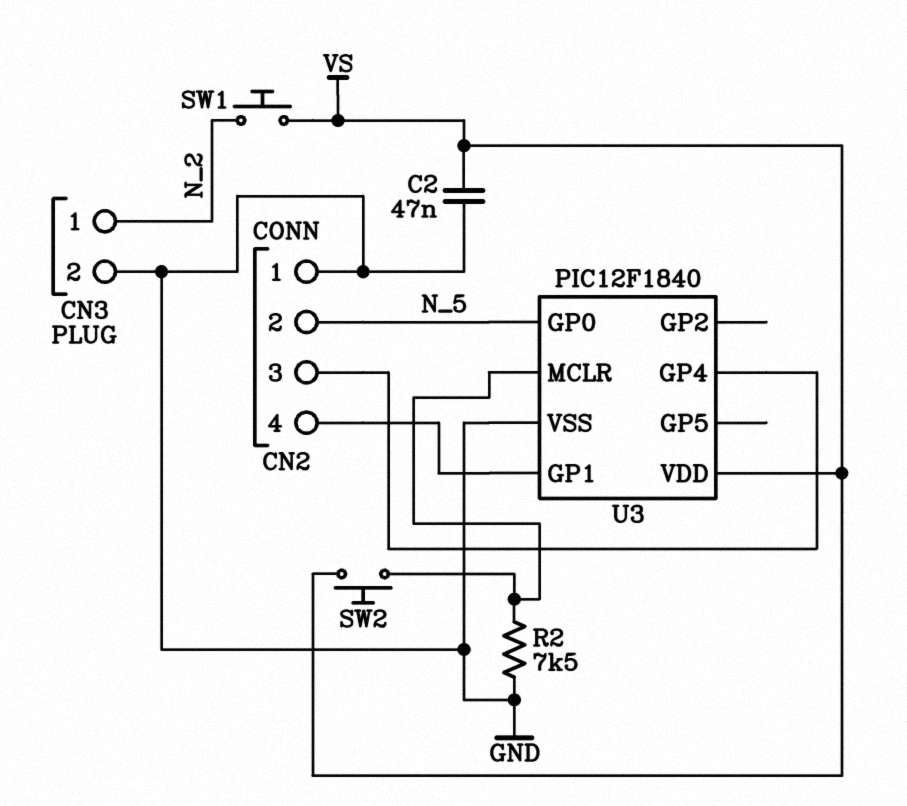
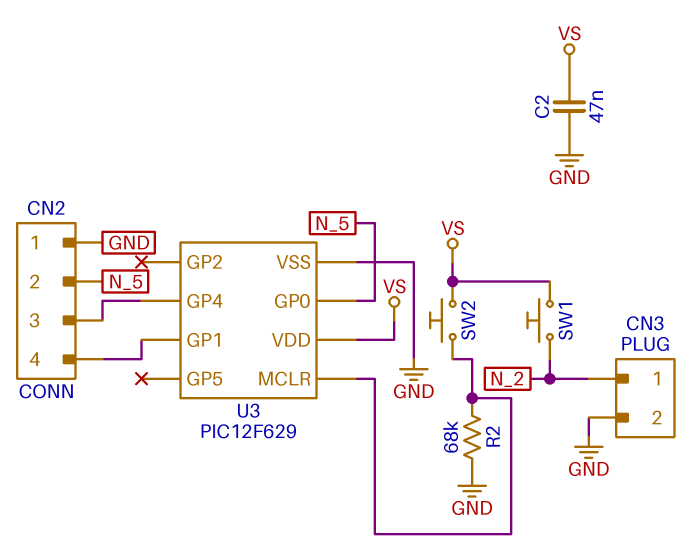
R2: 7.5k (GND, U3/MCLR) -> 68k (GND, U3/MCLR)
U3: PIC12F1840 -> PIC12F629

